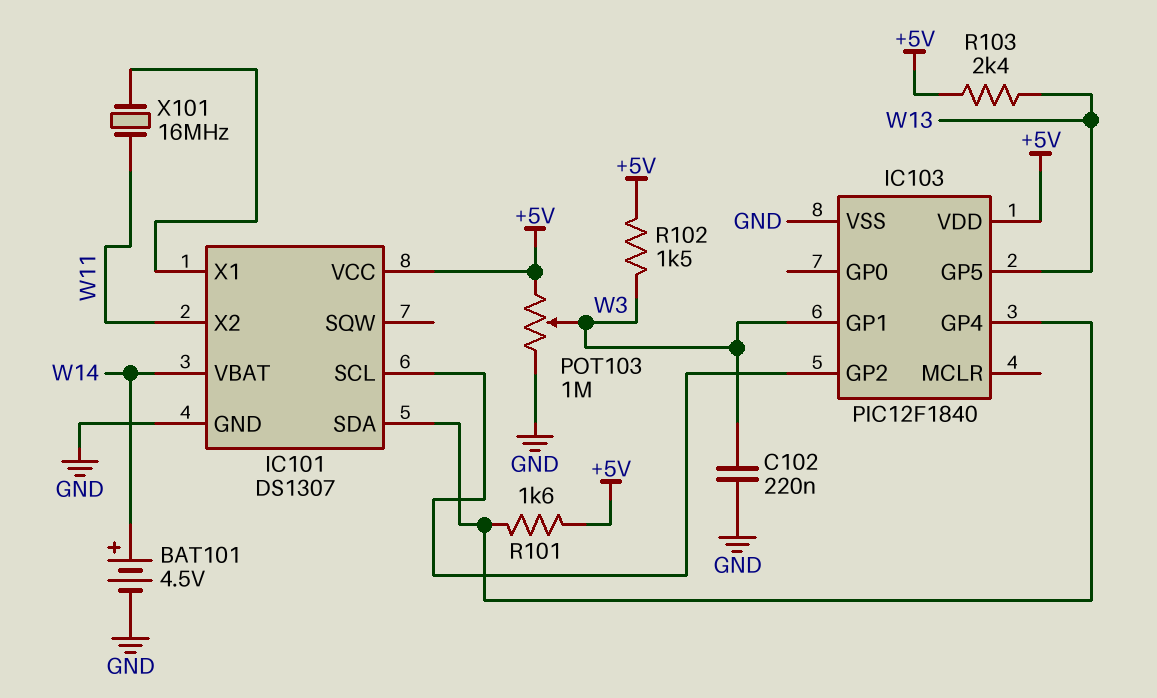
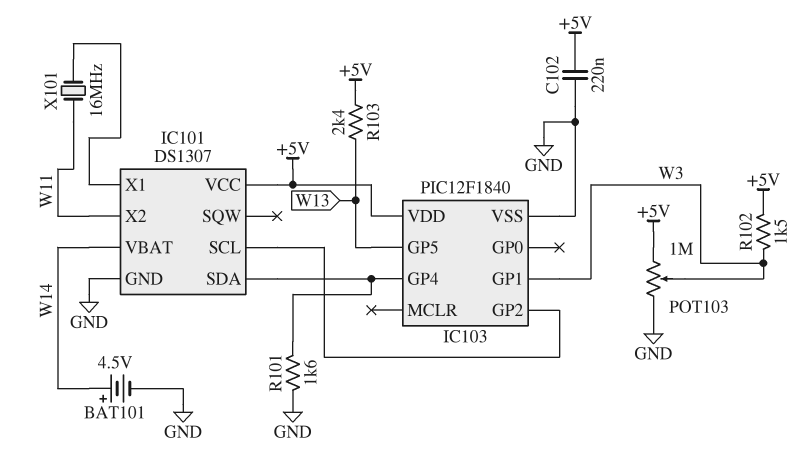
C102: 220nF (GND, W3) -> 220nF (+5V, GND)
R101: 1.6k (+5V, IC101/SDA) -> 1.6k (GND, IC101/SDA)

